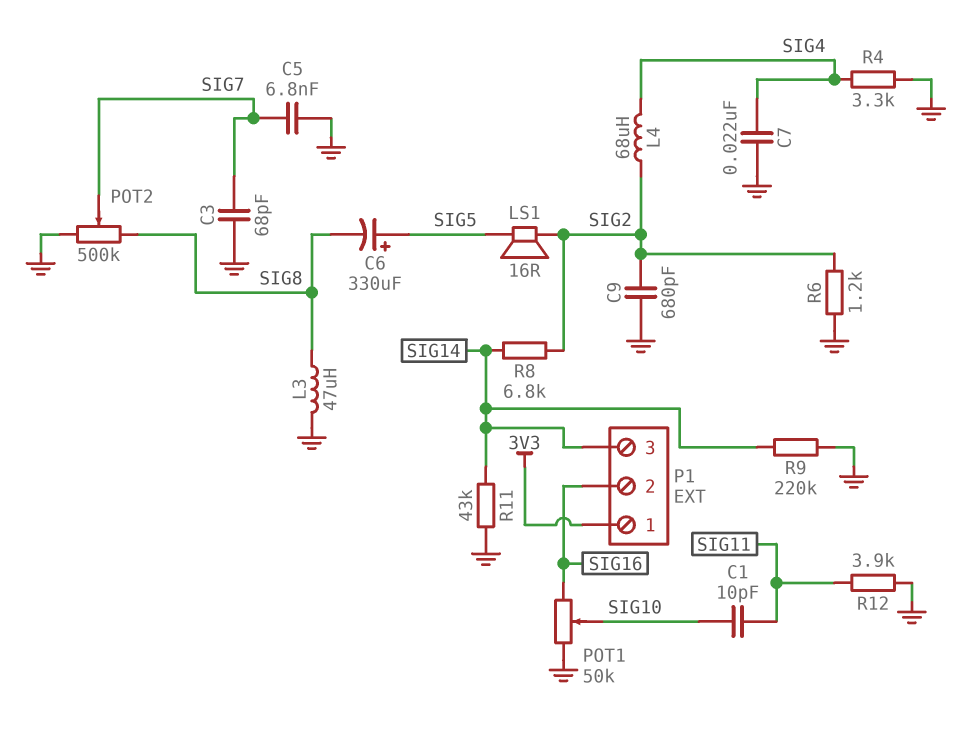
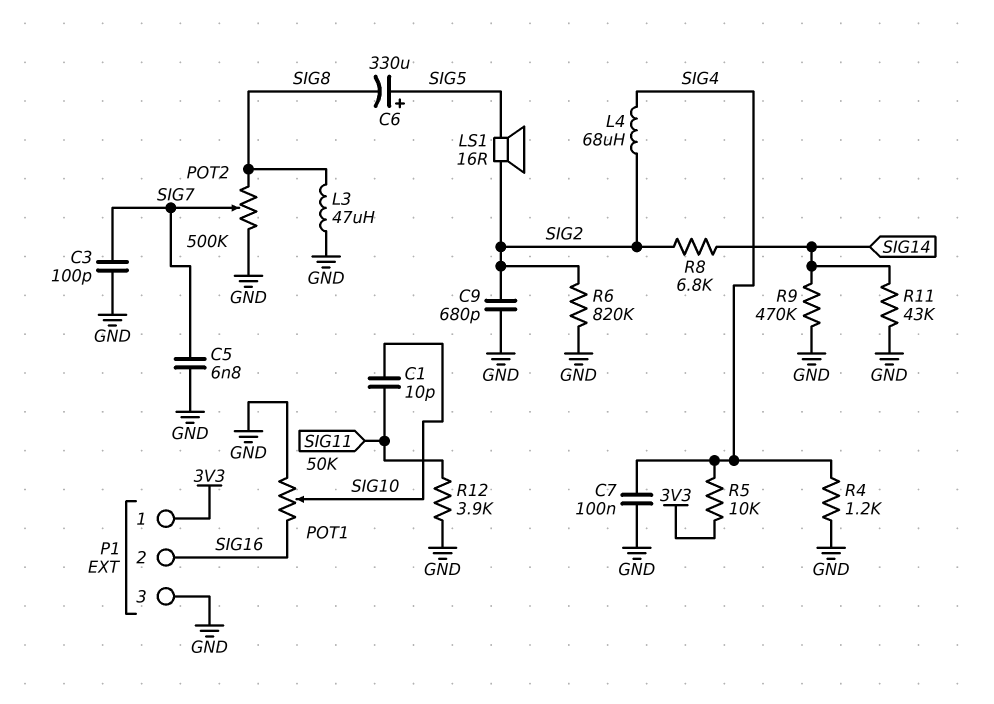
C3: 68pF (GND, SIG7) -> 100pF (GND, SIG7)
C7: 22nF (GND, SIG4) -> 100nF (GND, SIG4)
P1 pin 3: SIG14 -> GND
R4: 3.3k (GND, SIG4) -> 1.2k (GND, SIG4)
R5: none -> 10k (3V3, SIG4)
R6: 1.2k (GND, SIG2) -> 820k (GND, SIG2)
R9: 220k (GND, SIG14) -> 470k (GND, SIG14)

